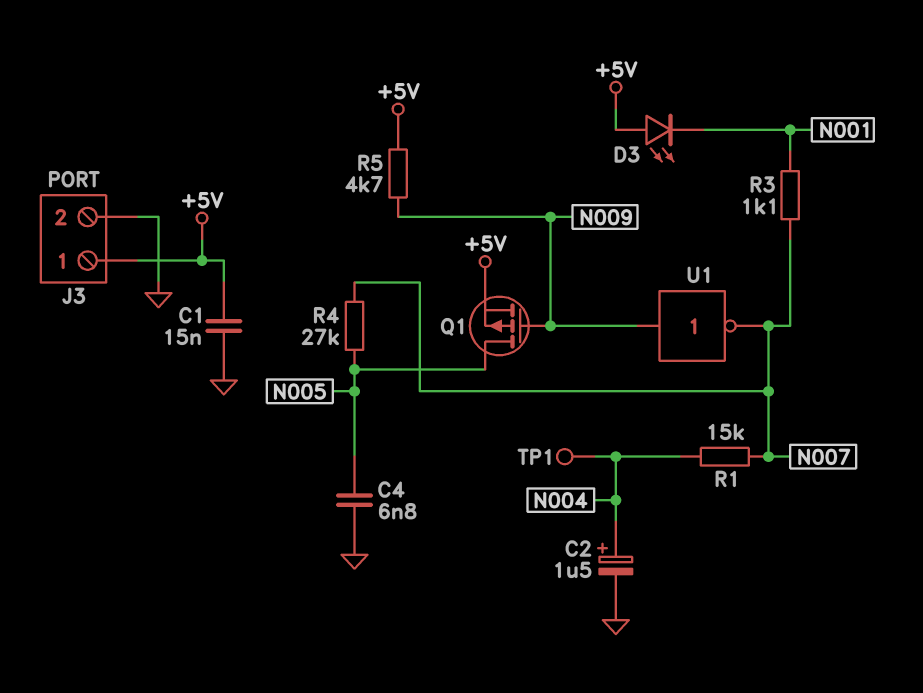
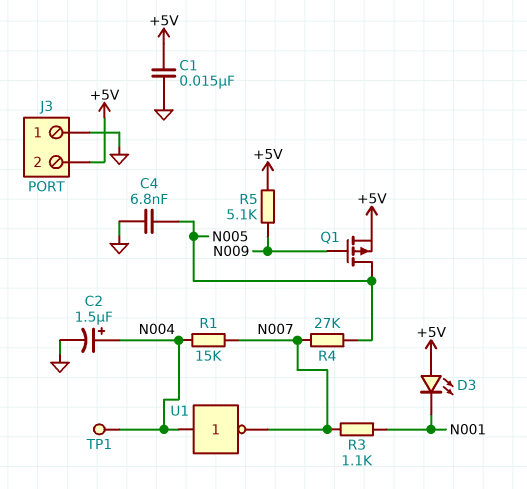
J3 pin 1: +5V -> GND
J3 pin 2: GND -> +5V
R5: 4.7k (+5V, N009) -> 5.1k (+5V, N009)
U1: NOT (in N009, out N007) -> NOT (in N004, out N007)

